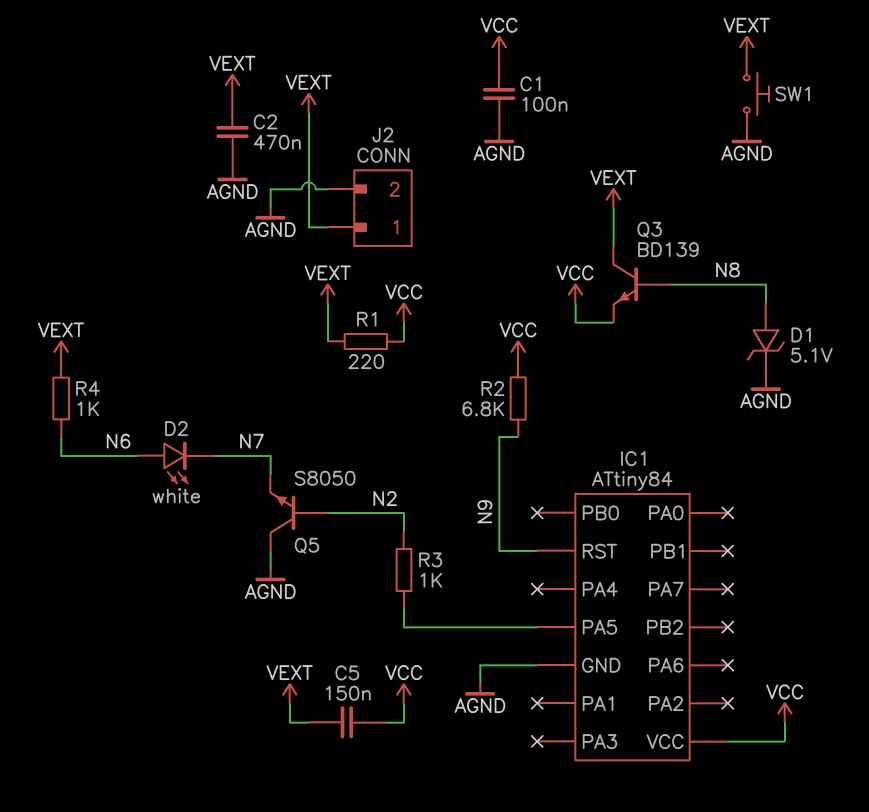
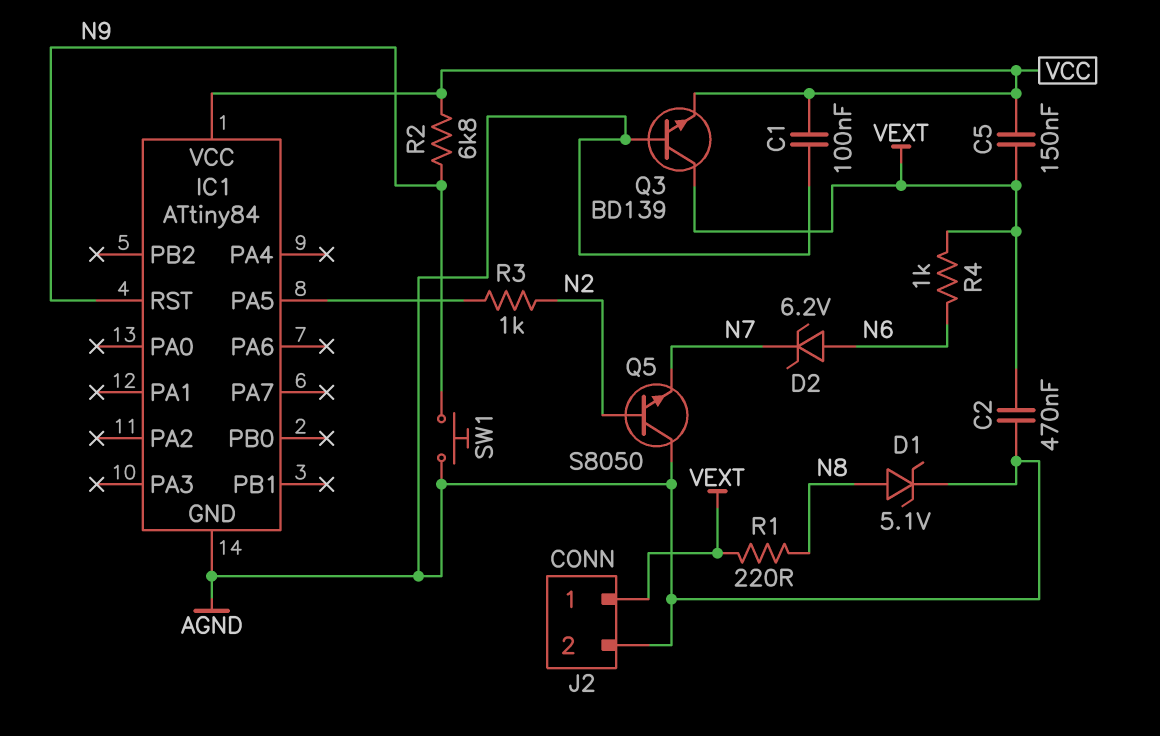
D2: LED white (A N6, K N7) -> zener 6.2V (A N6, K N7)
Q3: NPN BD139 (B N8, C VEXT, E VCC) -> NPN BD139 (B AGND, C VEXT, E VCC)
R1: 220 (VCC, VEXT) -> 220 (N8, VEXT)
SW1: button (AGND, VEXT) -> button (AGND, N9)

